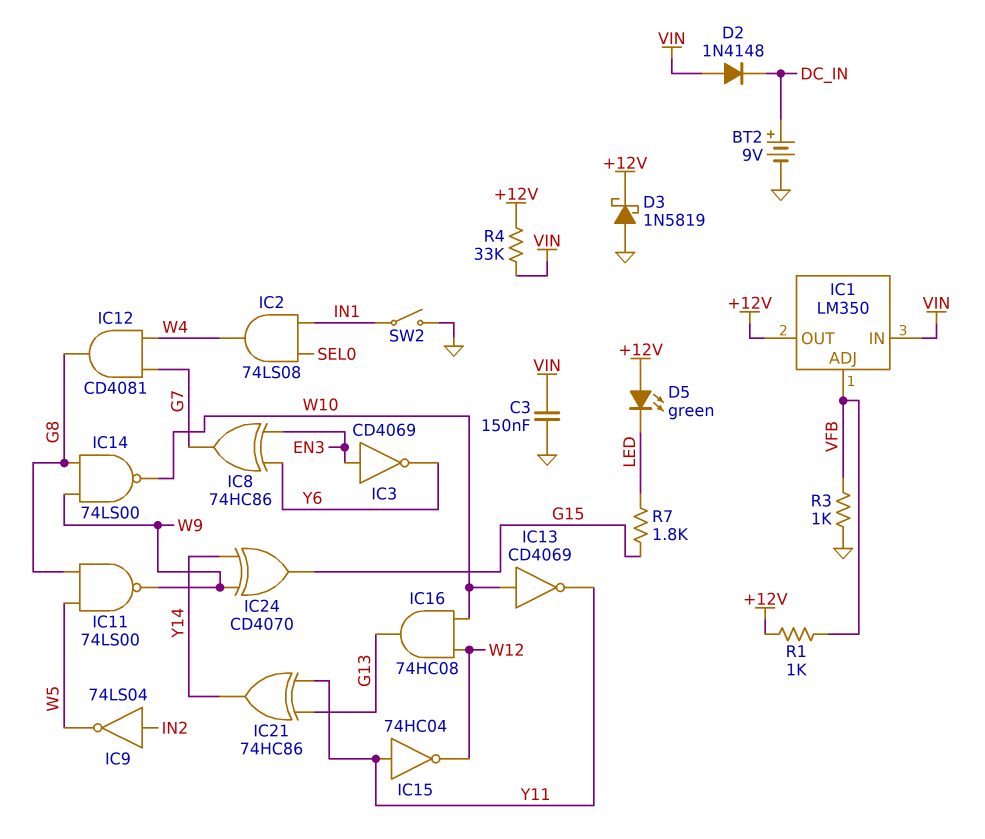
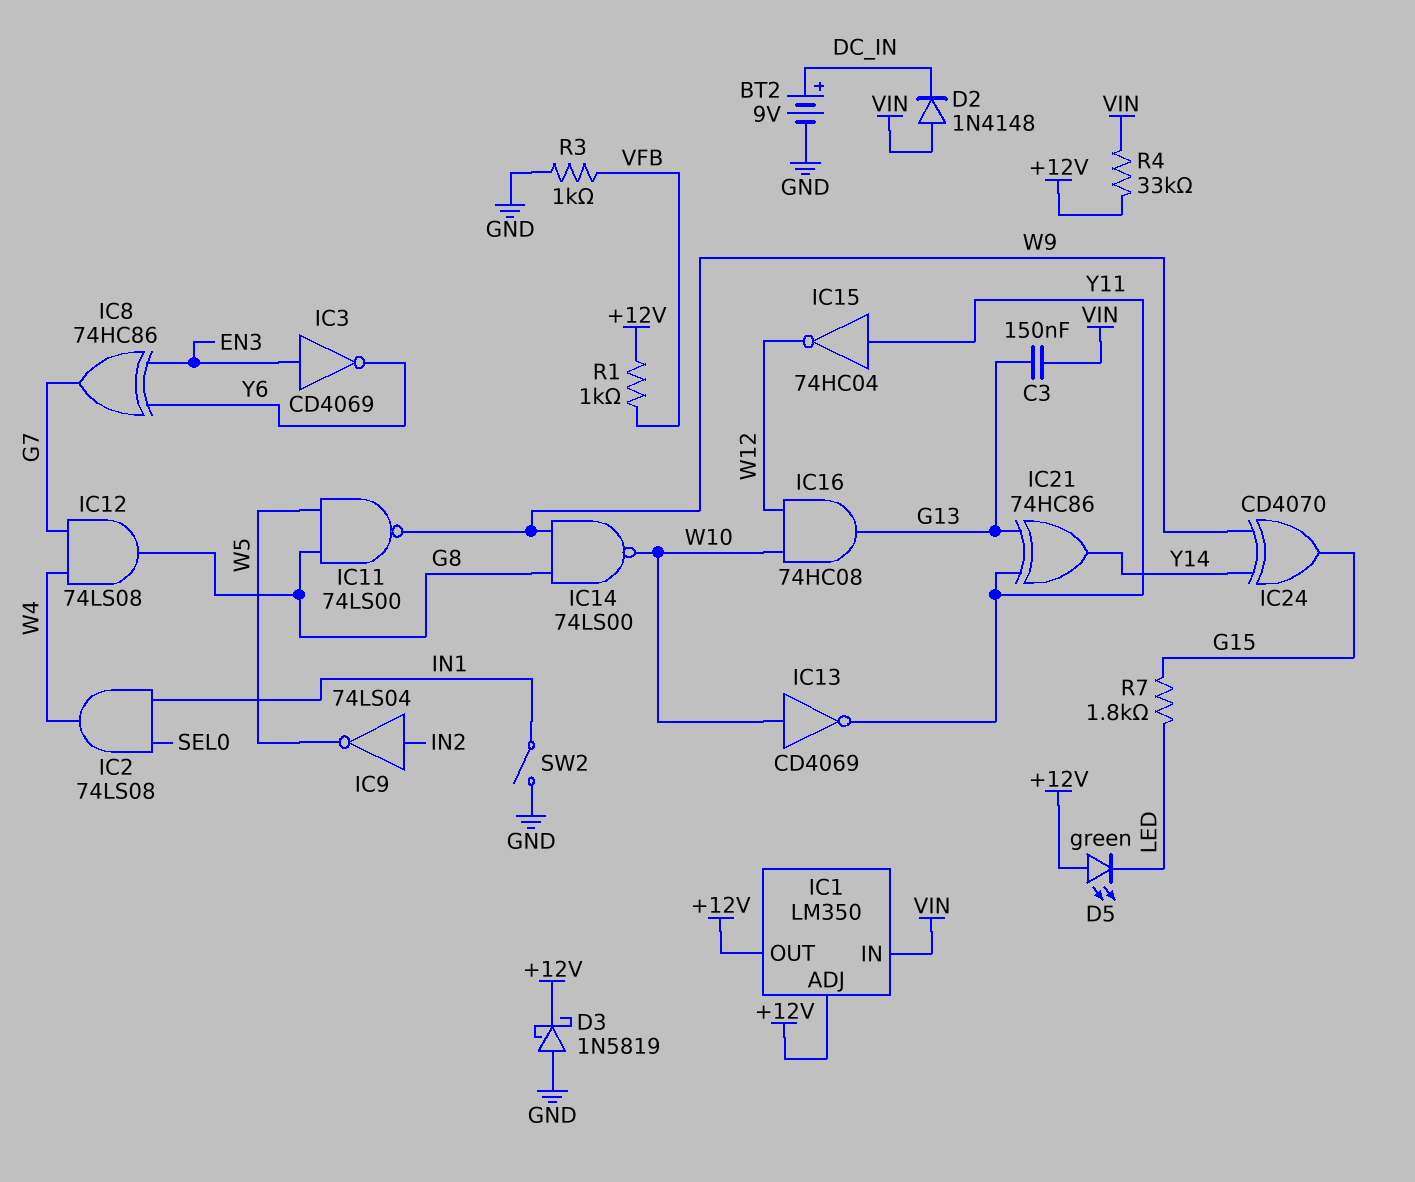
C3: 150nF (GND, VIN) -> 150nF (G13, VIN)
IC1 pin ADJ: VFB -> +12V
IC12: AND CD4081 (in G7, in W4, out G8) -> AND 74LS08 (in G7, in W4, out G8)

